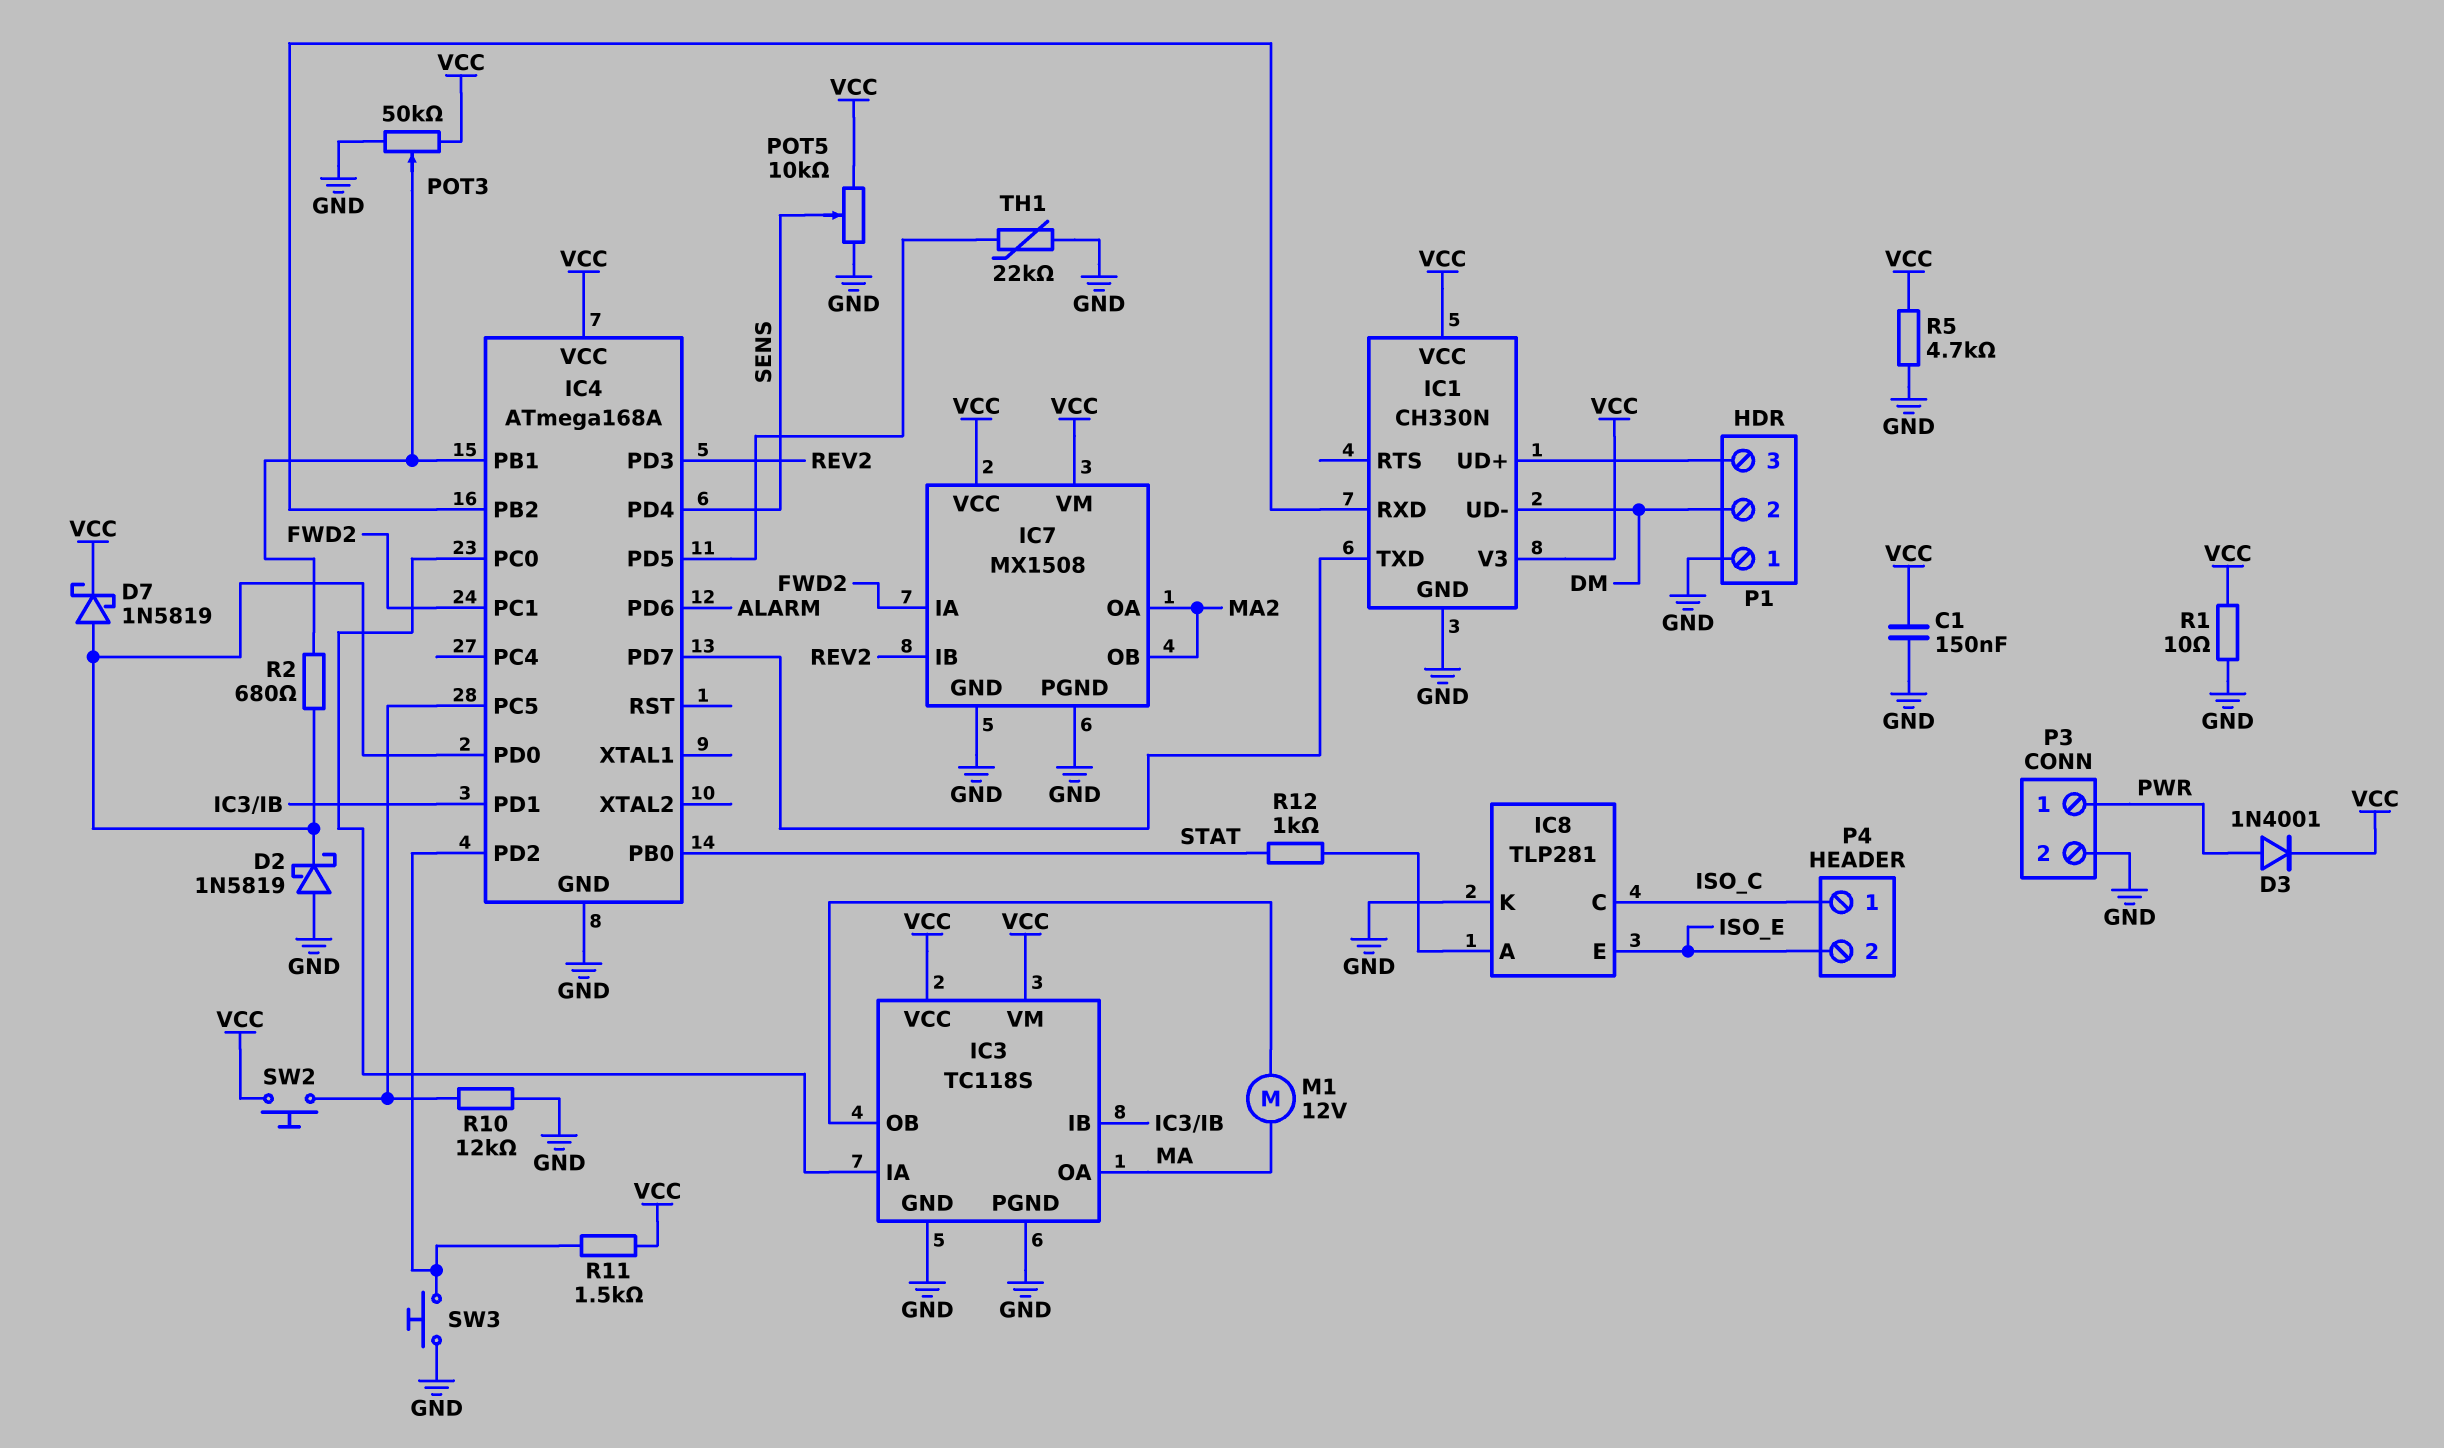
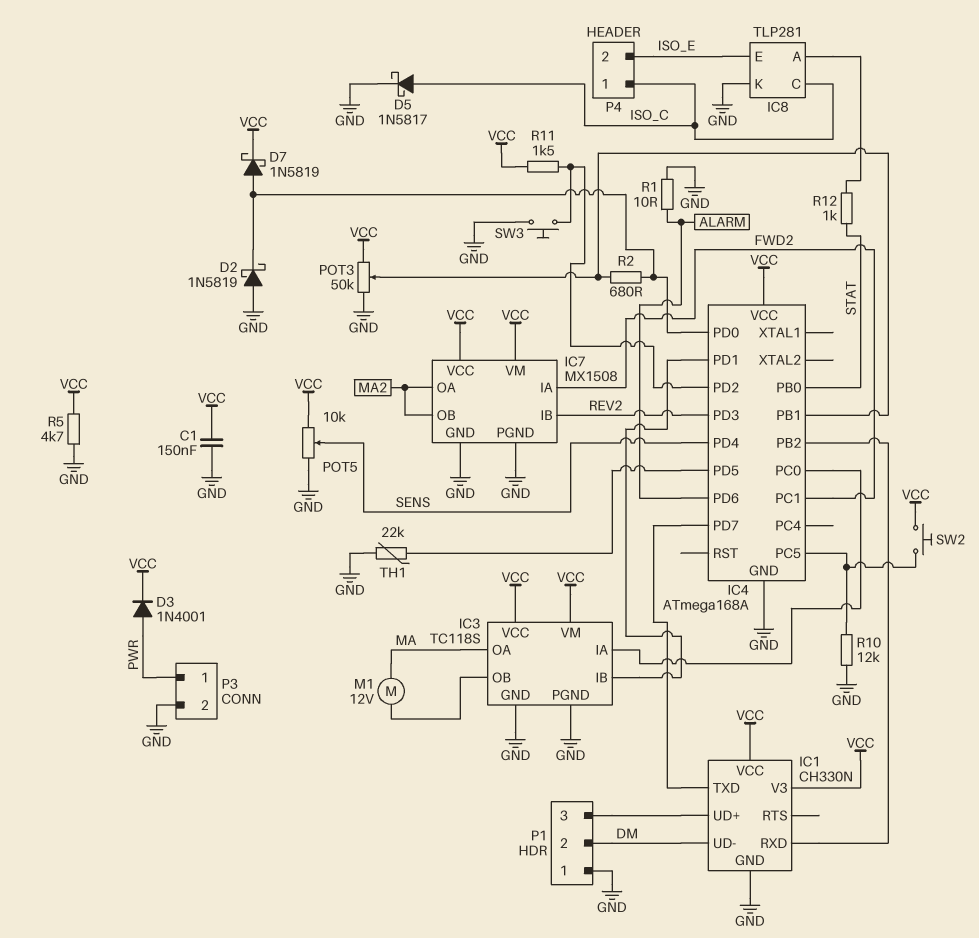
D5: none -> schottky 1N5817 (A ISO_C, K GND)
R1: 10 (GND, VCC) -> 10 (ALARM, GND)

